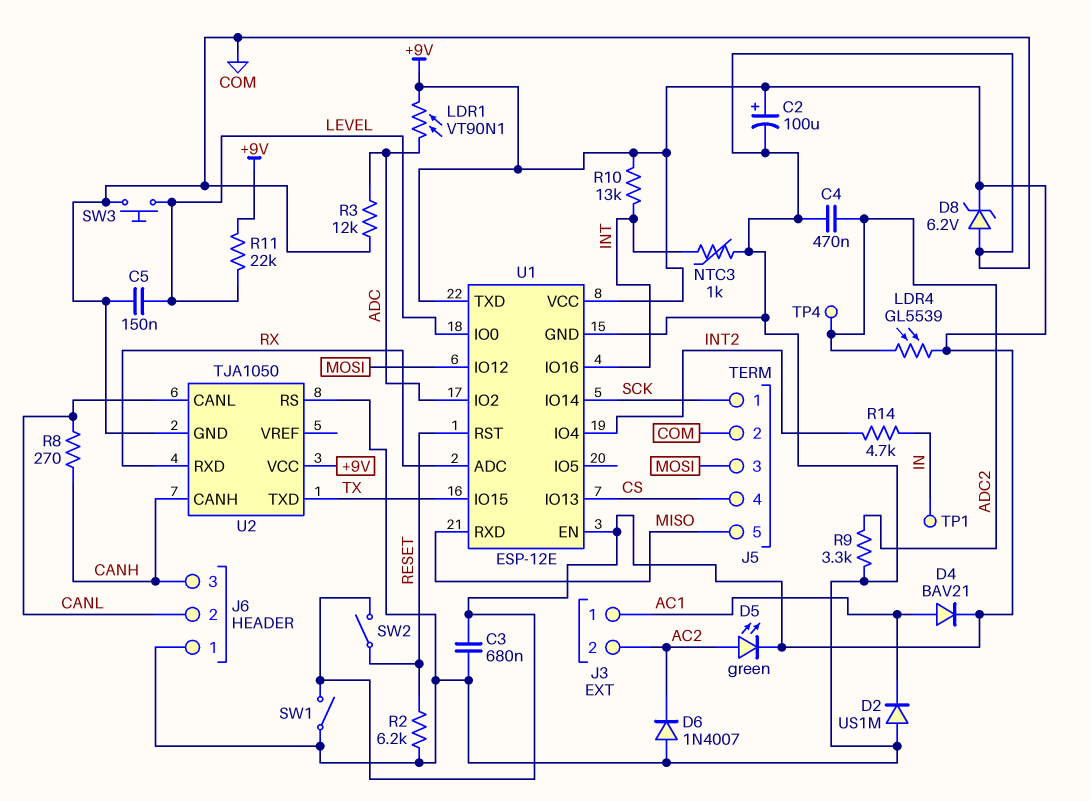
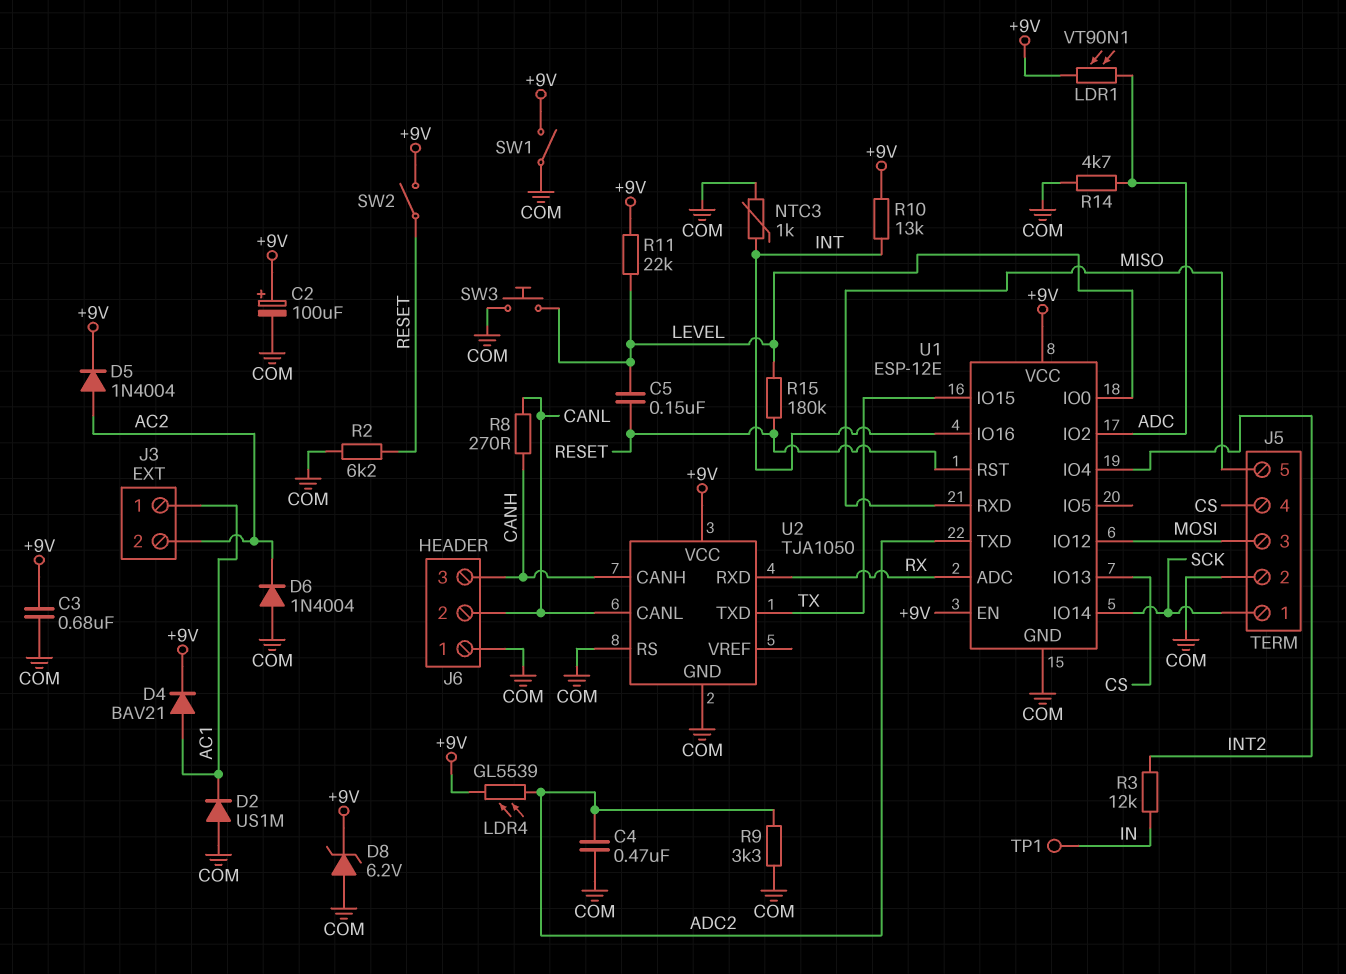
C5: 150nF (COM, LEVEL) -> 150nF (LEVEL, RESET)
D5: LED green (A AC2, K +9V) -> diode 1N4004 (A AC2, K +9V)
D6: diode 1N4007 (A COM, K AC2) -> diode 1N4004 (A COM, K AC2)
R3: 12k (ADC, COM) -> 12k (IN, INT2)
R14: 4.7k (IN, INT2) -> 4.7k (ADC, COM)
R15: none -> 180k (LEVEL, RESET)
TP4: test point (ADC2) -> none
U1 pin TXD: +9V -> ADC2

